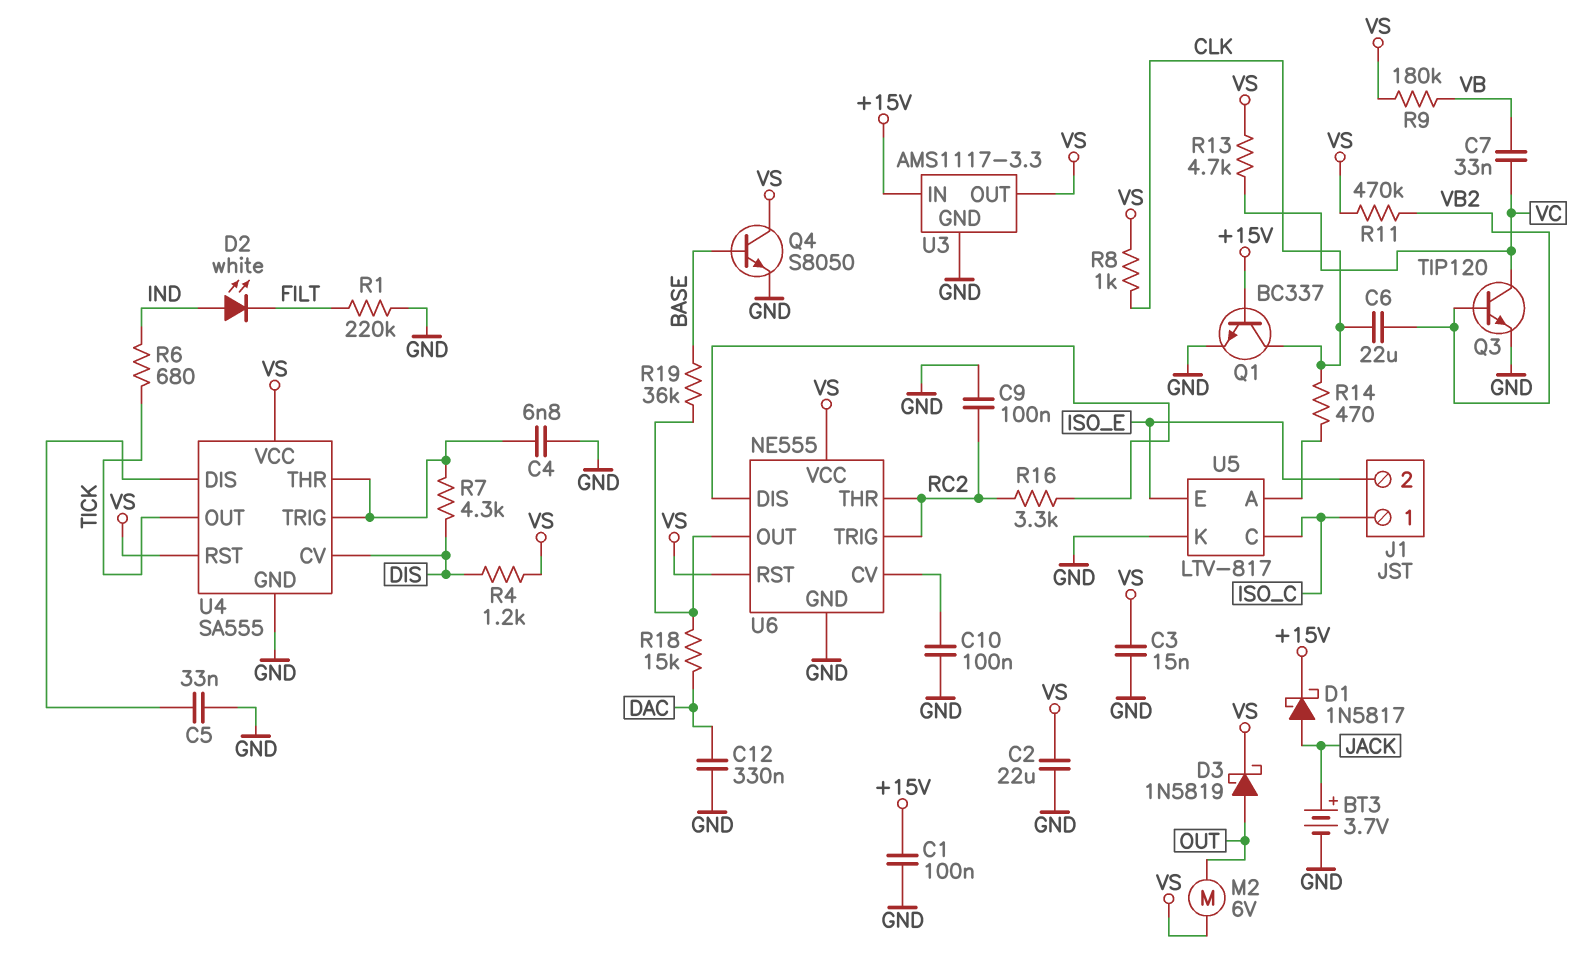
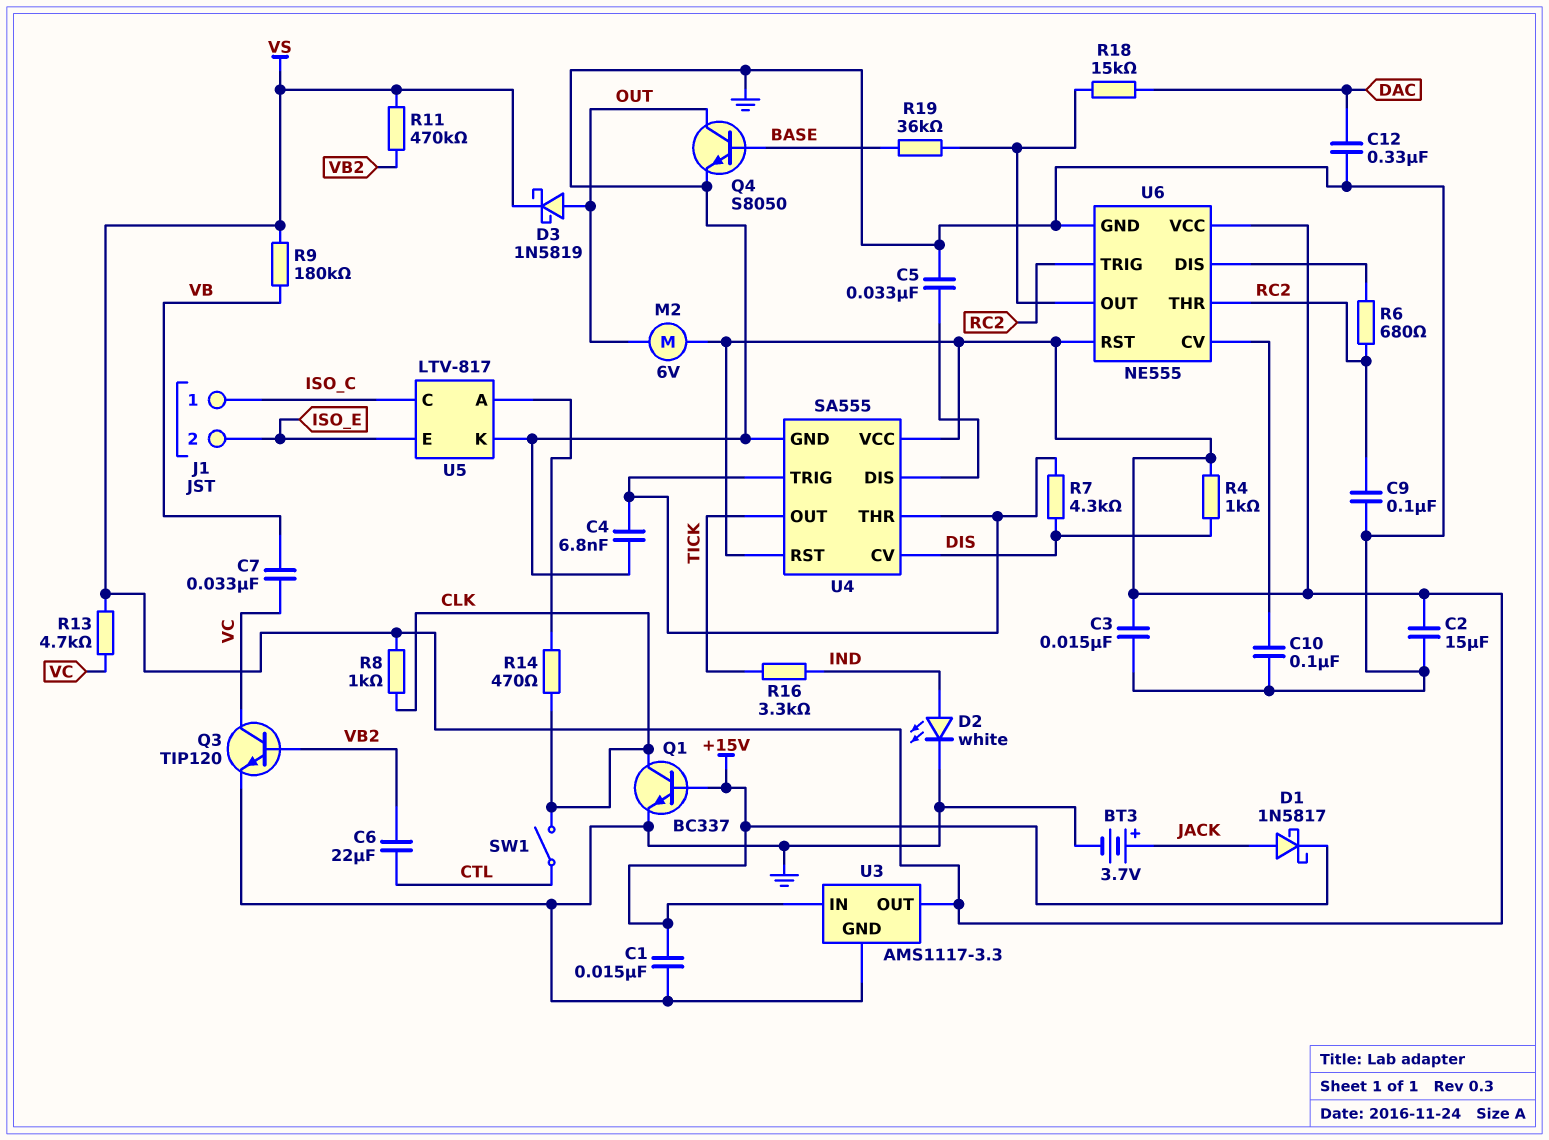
C1: 100nF (+15V, GND) -> 15nF (+15V, GND)
C2: 22uF (GND, VS) -> 15uF (GND, VS)
C6: 22uF (CLK, VB2) -> 22uF (CTL, VB2)
D2: LED white (A IND, K FILT) -> LED white (A IND, K GND)
Q4: NPN S8050 (B BASE, C VS, E GND) -> NPN S8050 (B BASE, C OUT, E GND)
R1: 220k (FILT, GND) -> none
R4: 1.2k (DIS, VS) -> 1k (DIS, VS)
R6: 680 (IND, TICK) -> 680 (RC2, U6/DIS)
R16: 3.3k (RC2, U6/DIS) -> 3.3k (IND, TICK)
SW1: none -> switch (CLK, CTL)

